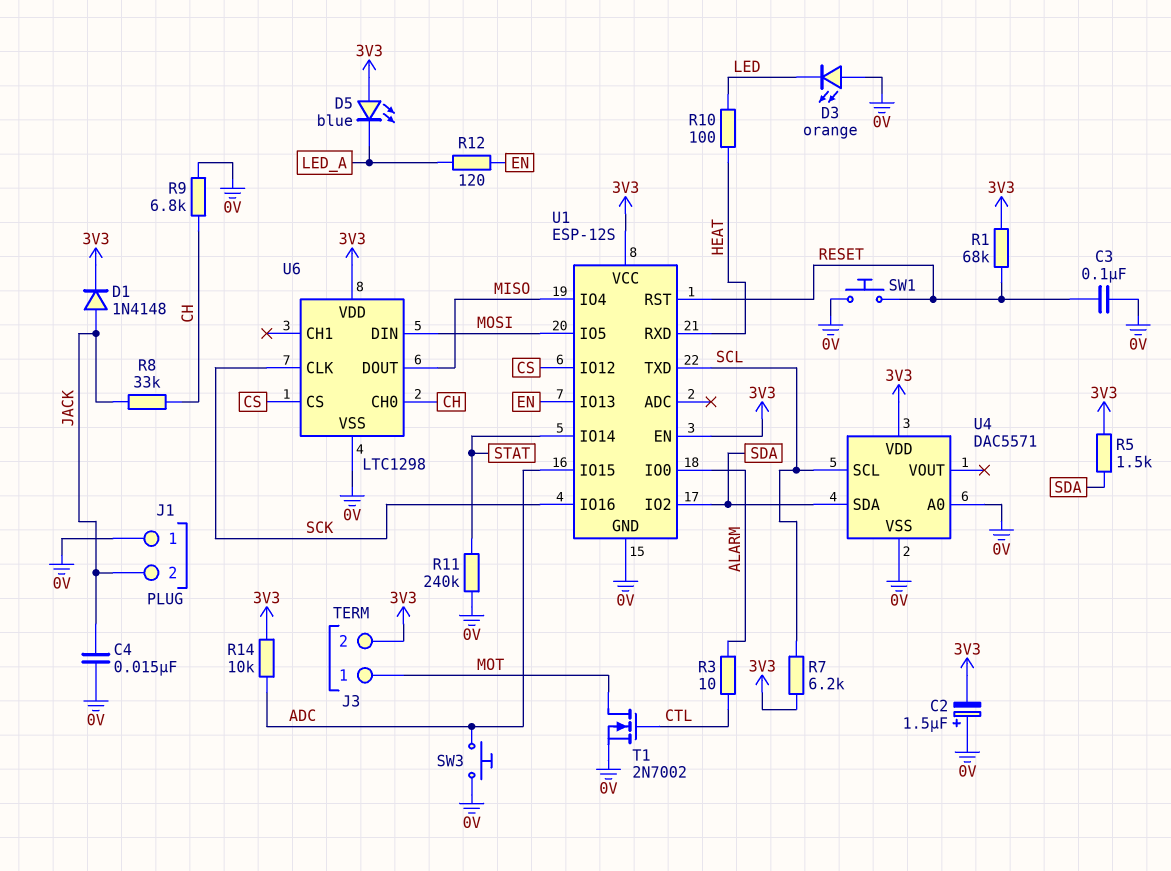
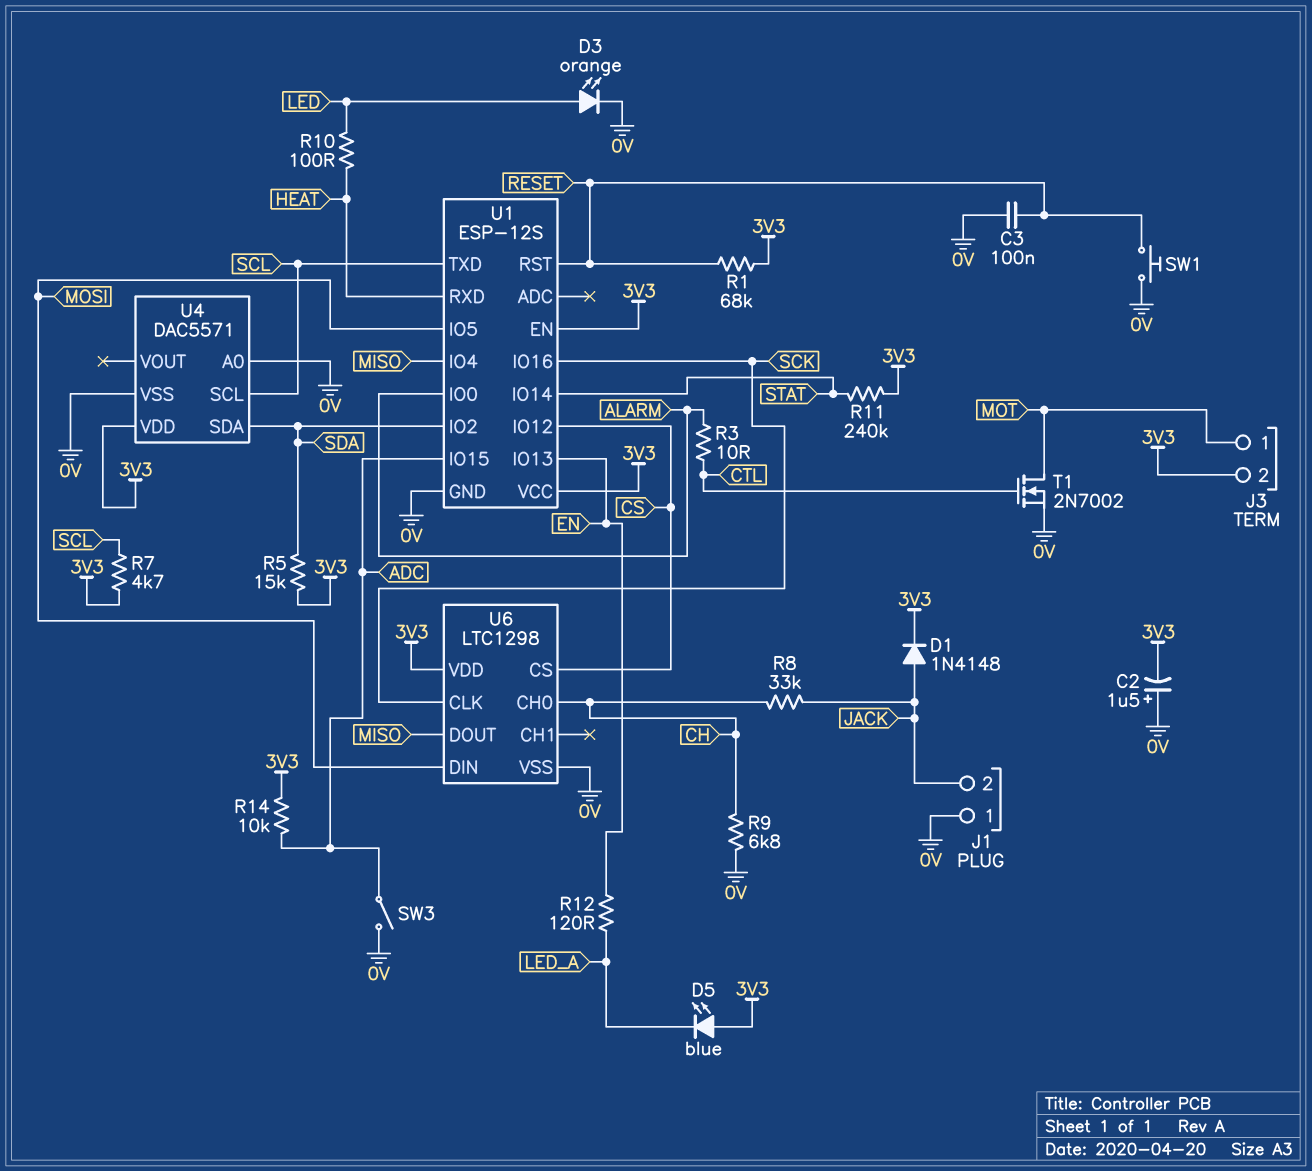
C4: 15nF (0V, JACK) -> none
D3: LED orange (A 0V, K LED) -> LED orange (A LED, K 0V)
R5: 1.5k (3V3, SDA) -> 15k (3V3, SDA)
R7: 6.2k (3V3, SCL) -> 4.7k (3V3, SCL)
R11: 240k (0V, STAT) -> 240k (3V3, STAT)
SW3: button (0V, ADC) -> switch (0V, ADC)

